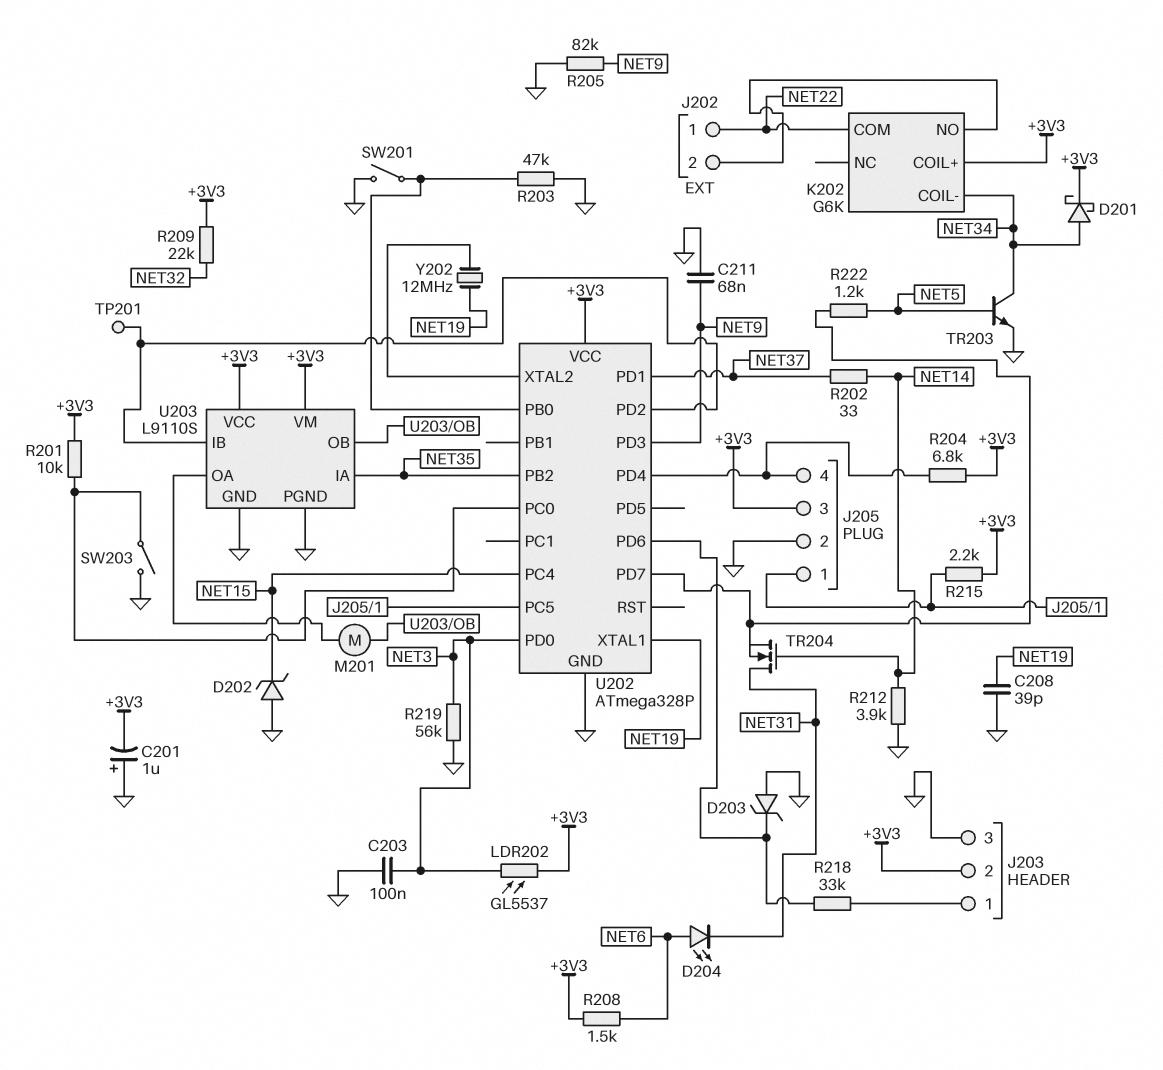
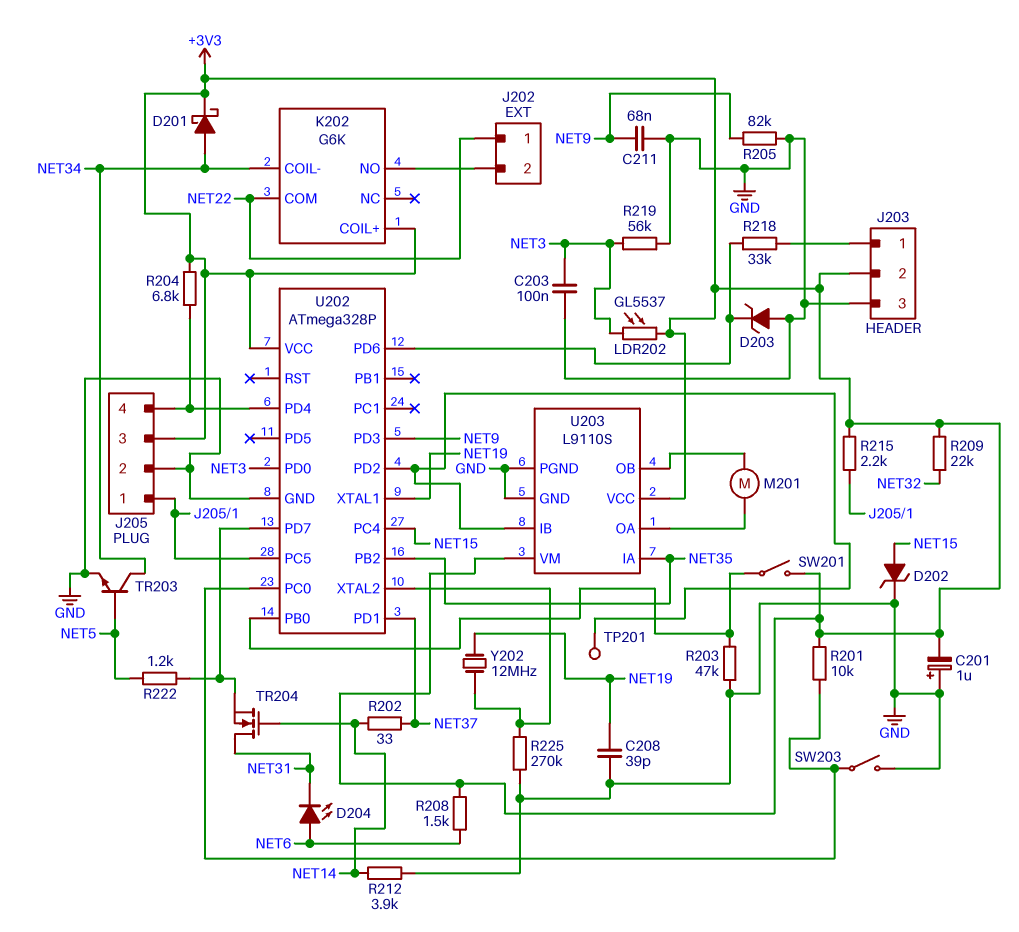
D202: zener (A GND, K NET15) -> zener (A NET15, K GND)
R225: none -> 270k (GND, U202/XTAL2)
SW201: switch (GND, U202/PB0) -> switch (+3V3, U202/PB0)

